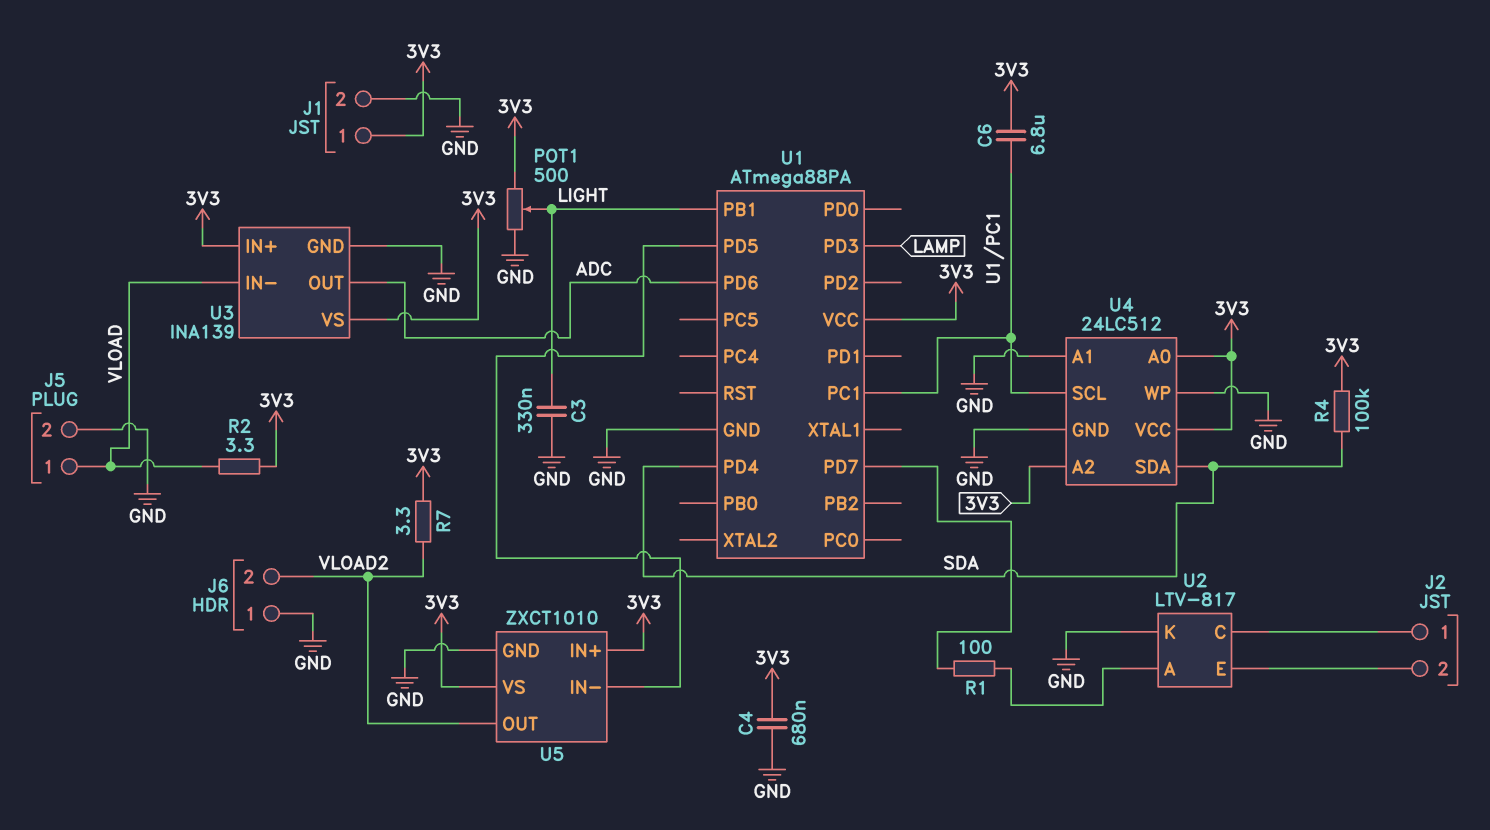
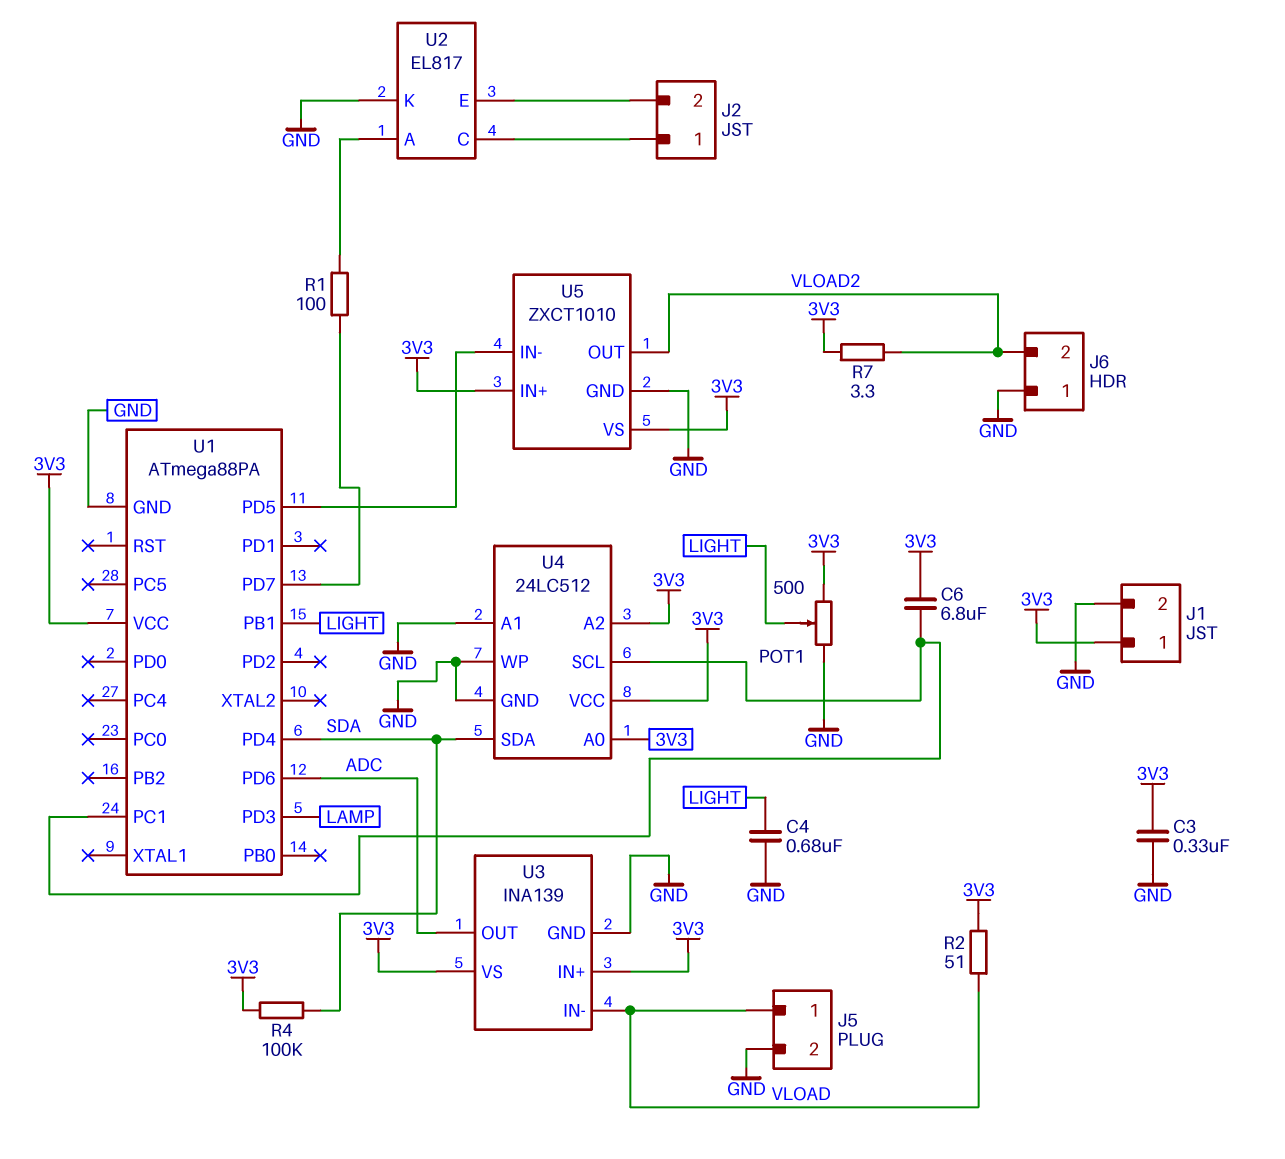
C3: 330nF (GND, LIGHT) -> 330nF (3V3, GND)
C4: 680nF (3V3, GND) -> 680nF (GND, LIGHT)
R2: 3.3 (3V3, VLOAD) -> 51 (3V3, VLOAD)
U2: LTV-817 -> EL817

